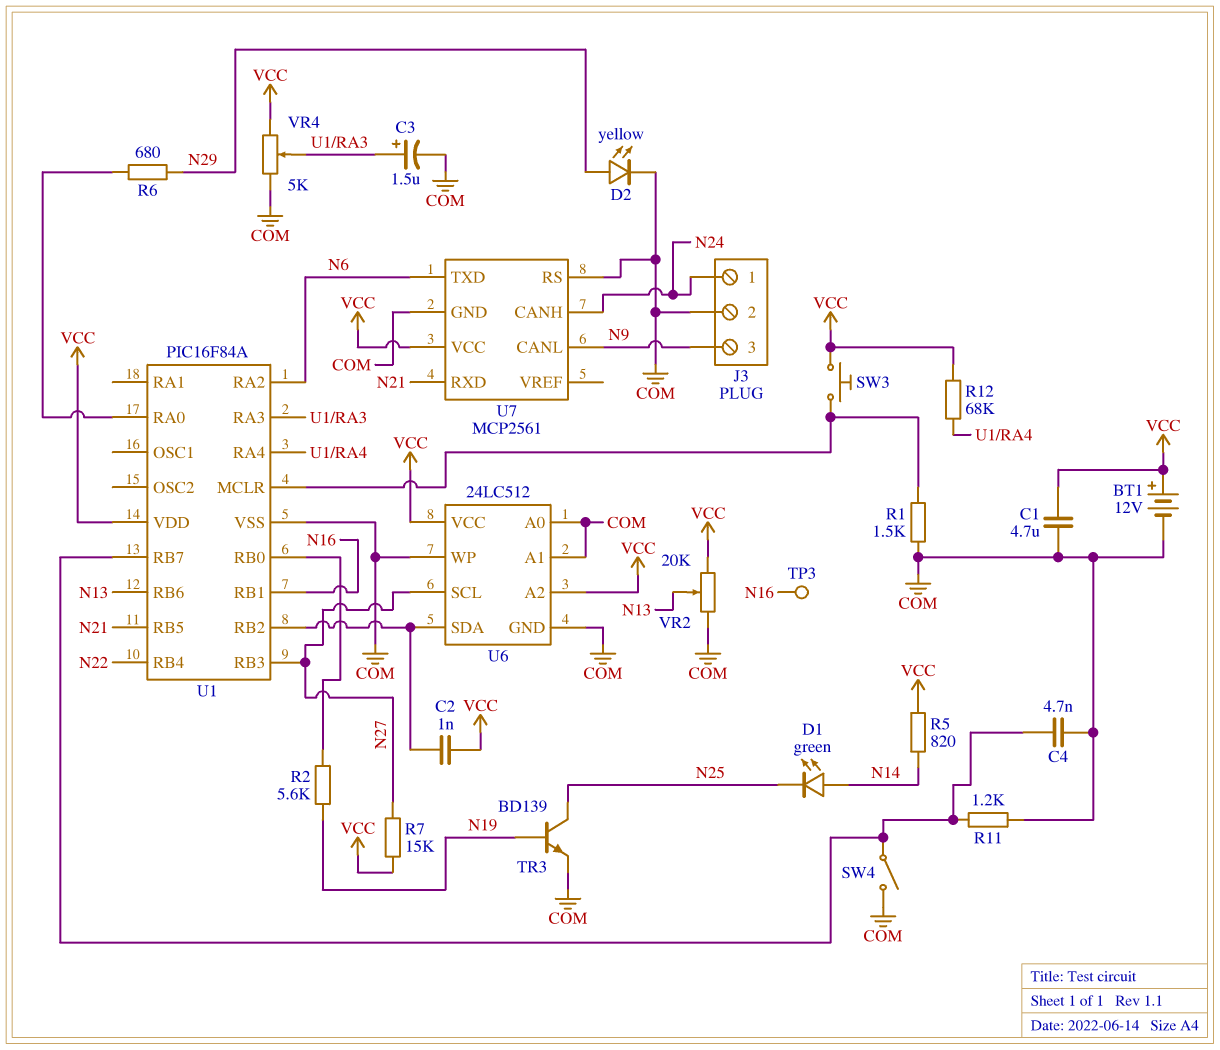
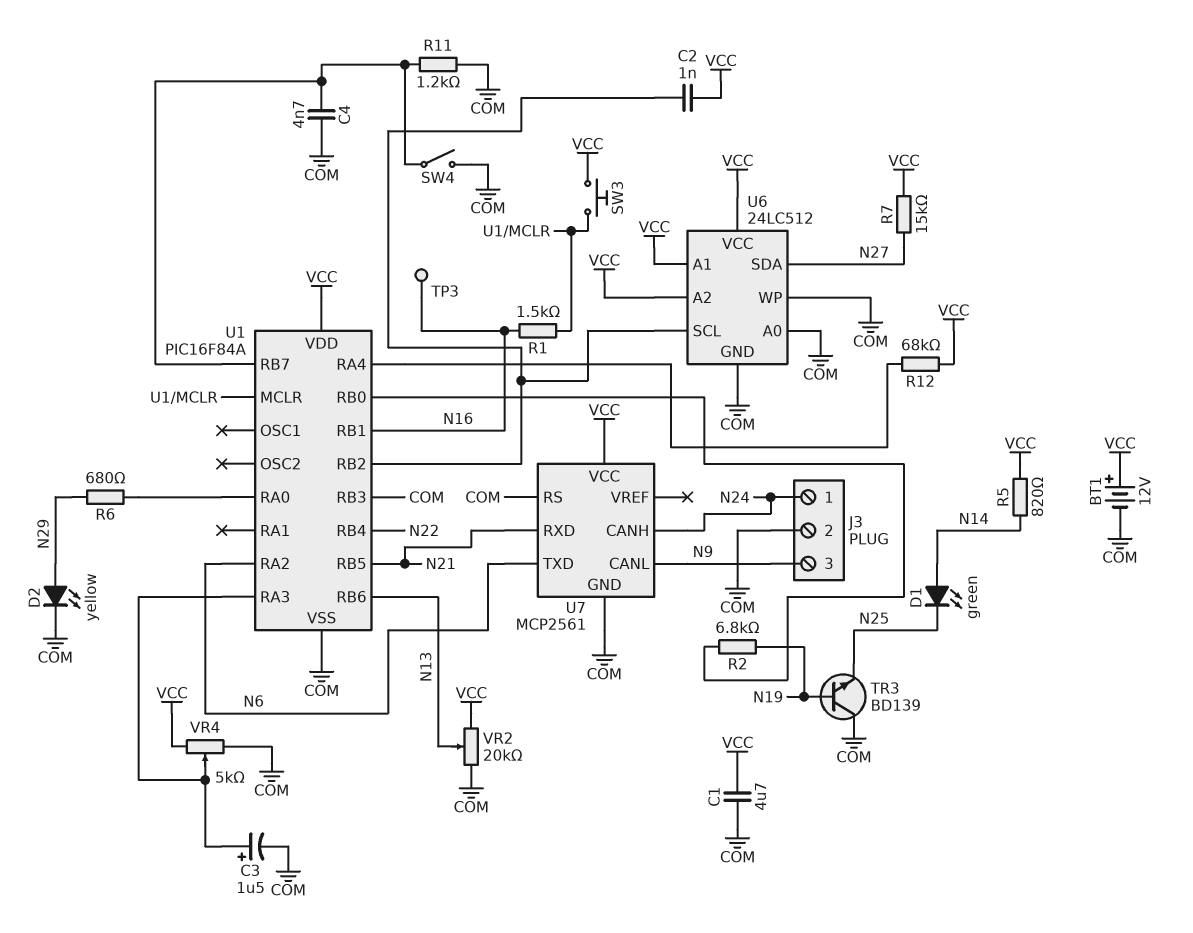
R1: 1.5k (COM, U1/MCLR) -> 1.5k (N16, U1/MCLR)
R2: 5.6k (N19, U1/RB0) -> 6.8k (N19, U1/RB0)
TR3: NPN BD139 (B N19, C N25, E COM) -> NPN BD139 (B N19, C COM, E N25)
U1 pin RB3: N27 -> COM
U6 pin A1: COM -> VCC
U6 pin SCL: N27 -> U1/RB2
U6 pin SDA: U1/RB2 -> N27

